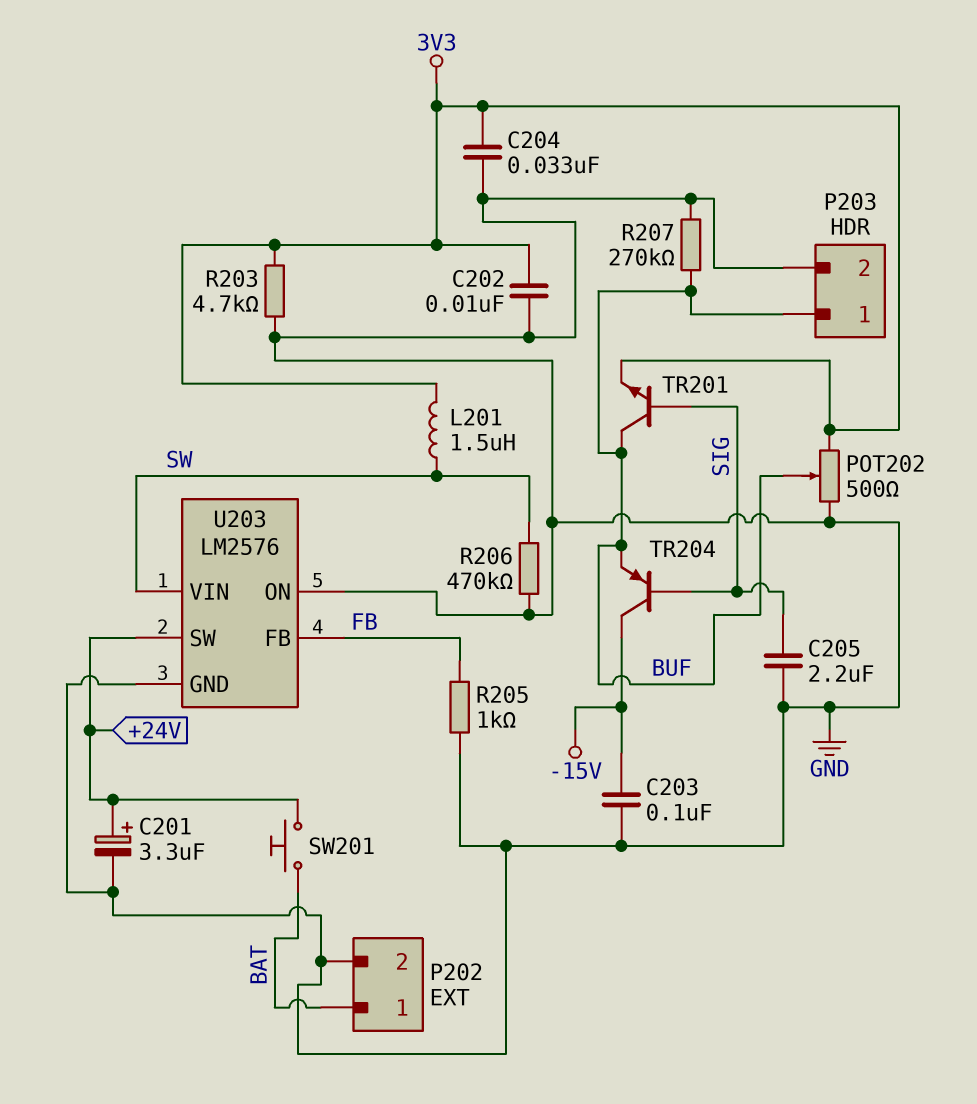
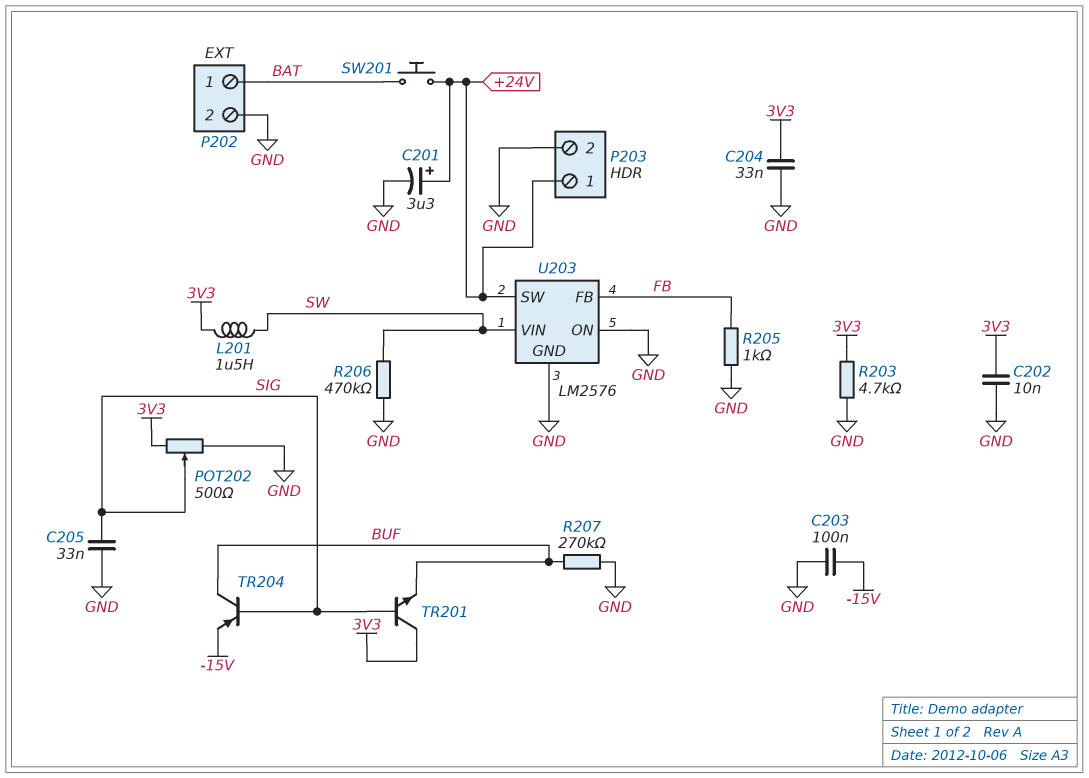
C205: 2.2uF (GND, SIG) -> 33nF (GND, SIG)
P203 pin 1: BUF -> +24V
POT202: 500 (3V3, GND, wiper BUF) -> 500 (3V3, GND, wiper SIG)
TR201: NPN (B SIG, C BUF, E 3V3) -> NPN (B SIG, C 3V3, E BUF)
TR204: PNP (B SIG, C -15V, E BUF) -> PNP (B SIG, C BUF, E -15V)

